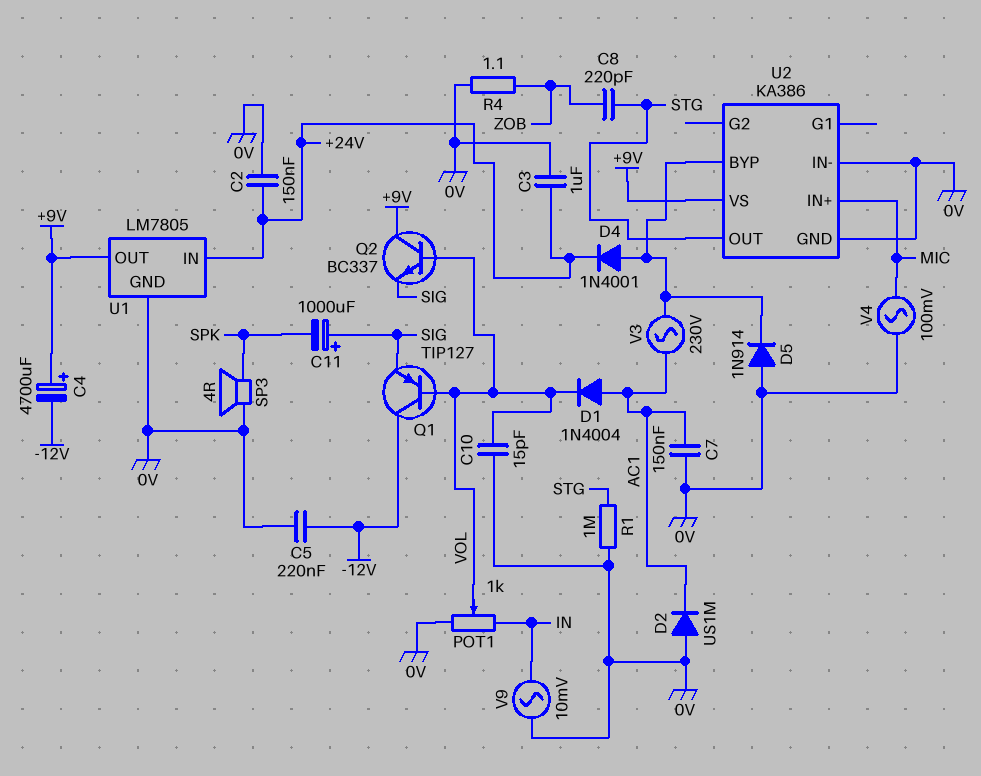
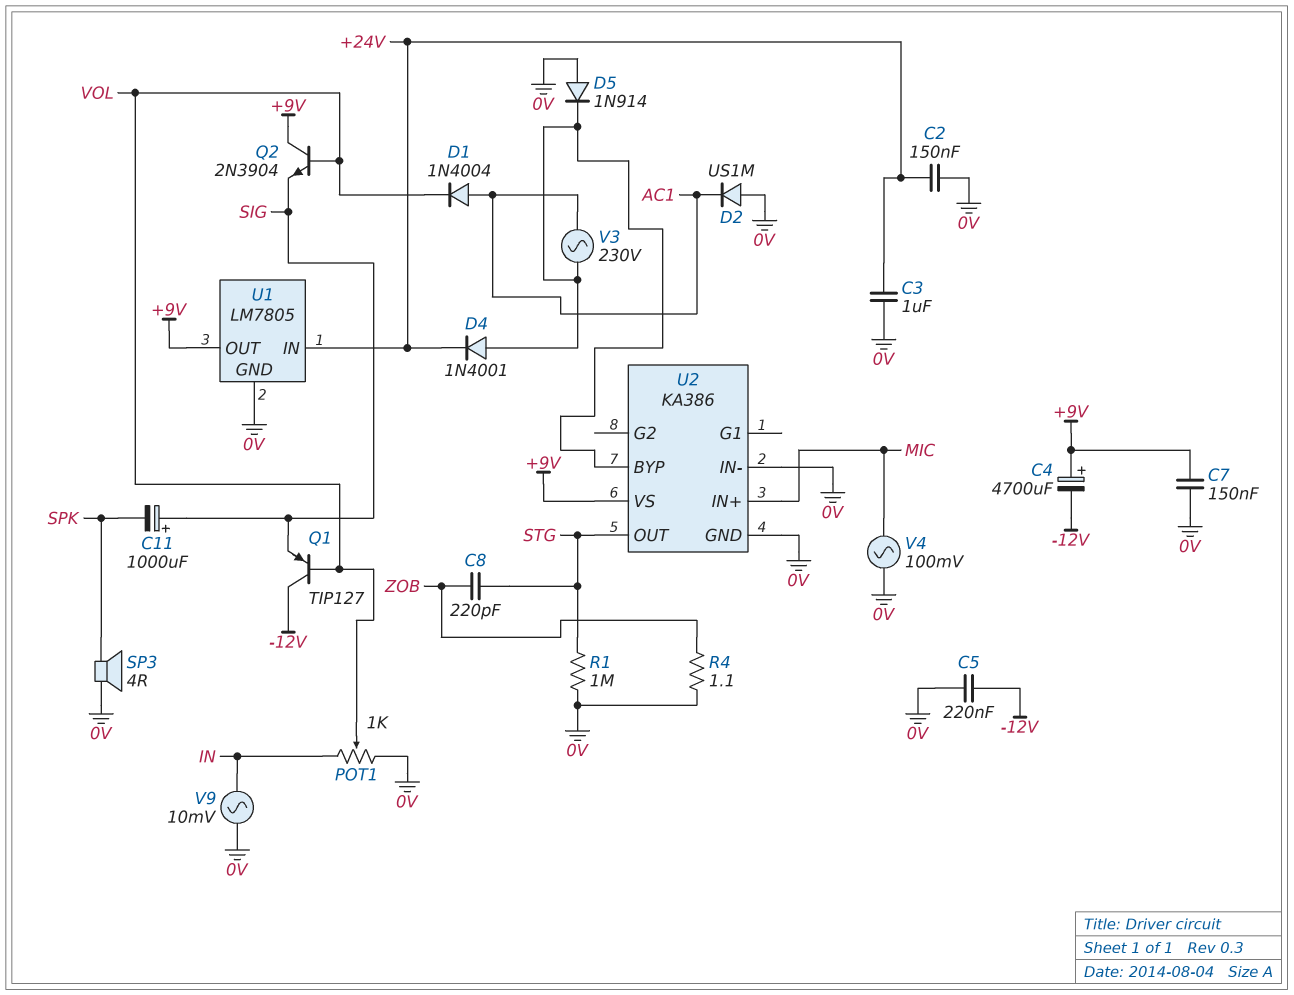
C7: 150nF (0V, AC1) -> 150nF (+9V, 0V)
C10: 15pF (0V, VOL) -> none
Q2: NPN BC337 (B VOL, C +9V, E SIG) -> NPN 2N3904 (B VOL, C +9V, E SIG)

